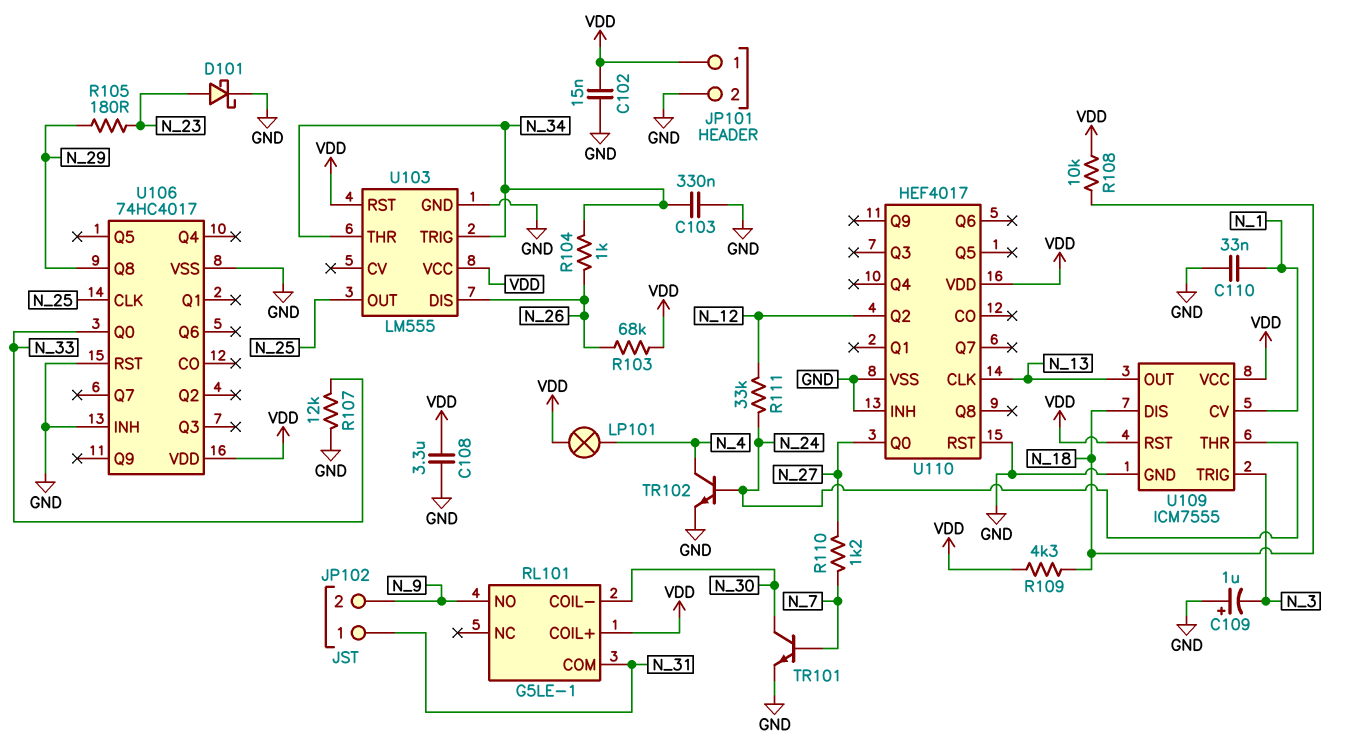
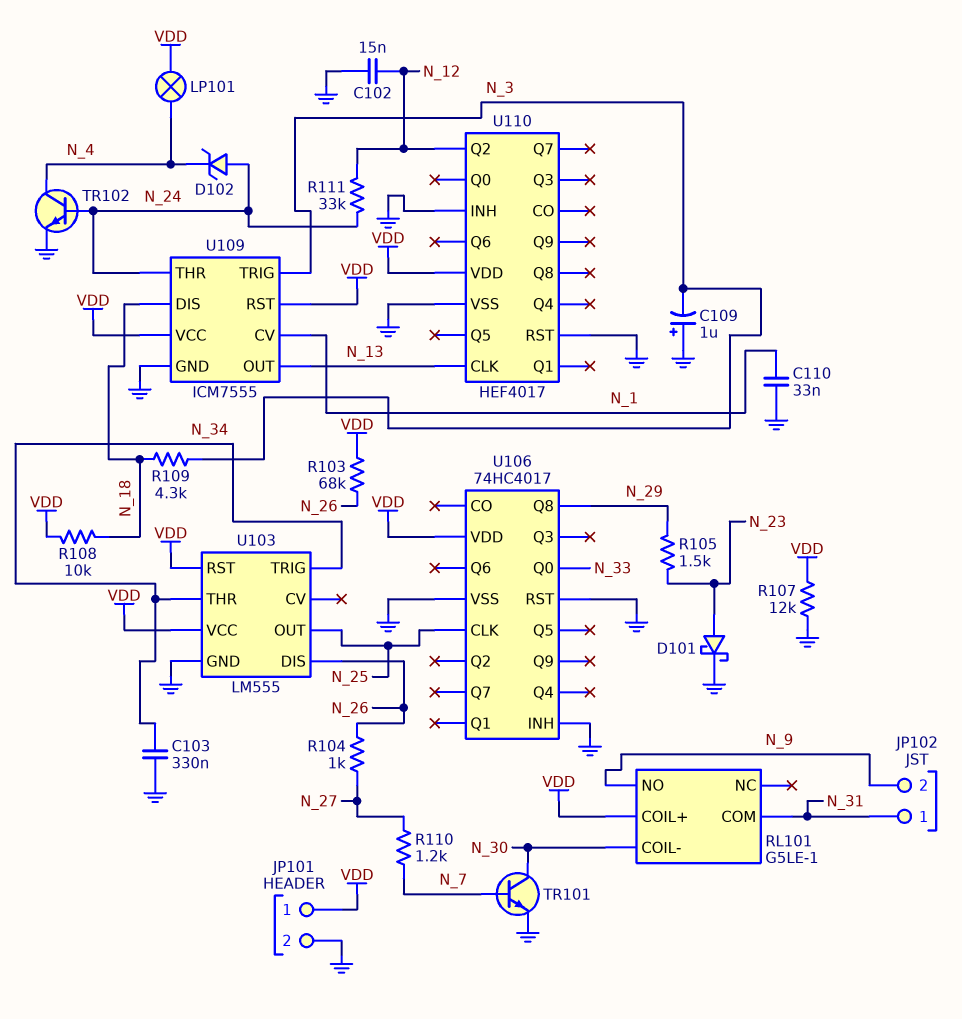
C102: 15nF (GND, VDD) -> 15nF (GND, N_12)
C108: 3.3uF (GND, VDD) -> none
D102: none -> zener (A N_24, K N_4)
R104: 1k (N_26, N_34) -> 1k (N_26, N_27)
R105: 180 (N_23, N_29) -> 1.5k (N_23, N_29)
R107: 12k (GND, N_33) -> 12k (GND, VDD)
R109: 4.3k (N_18, VDD) -> 4.3k (N_3, N_18)
U110 pin Q0: N_27 -> none

